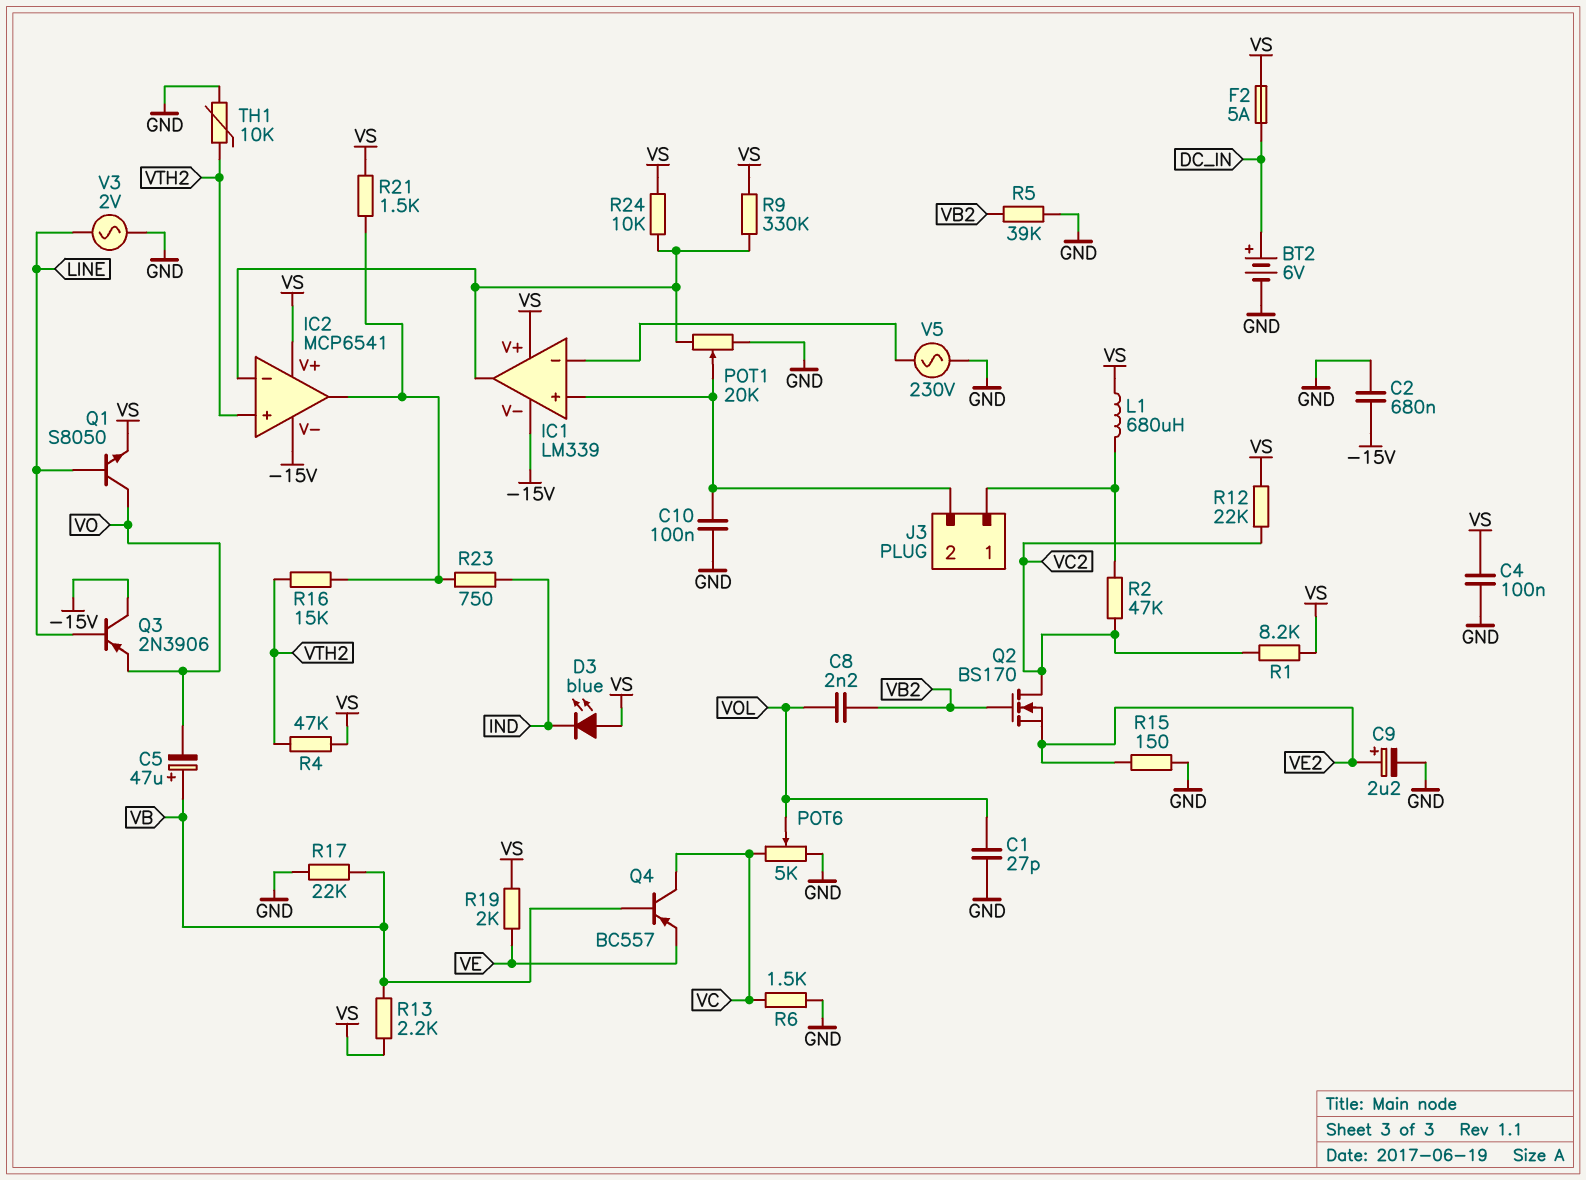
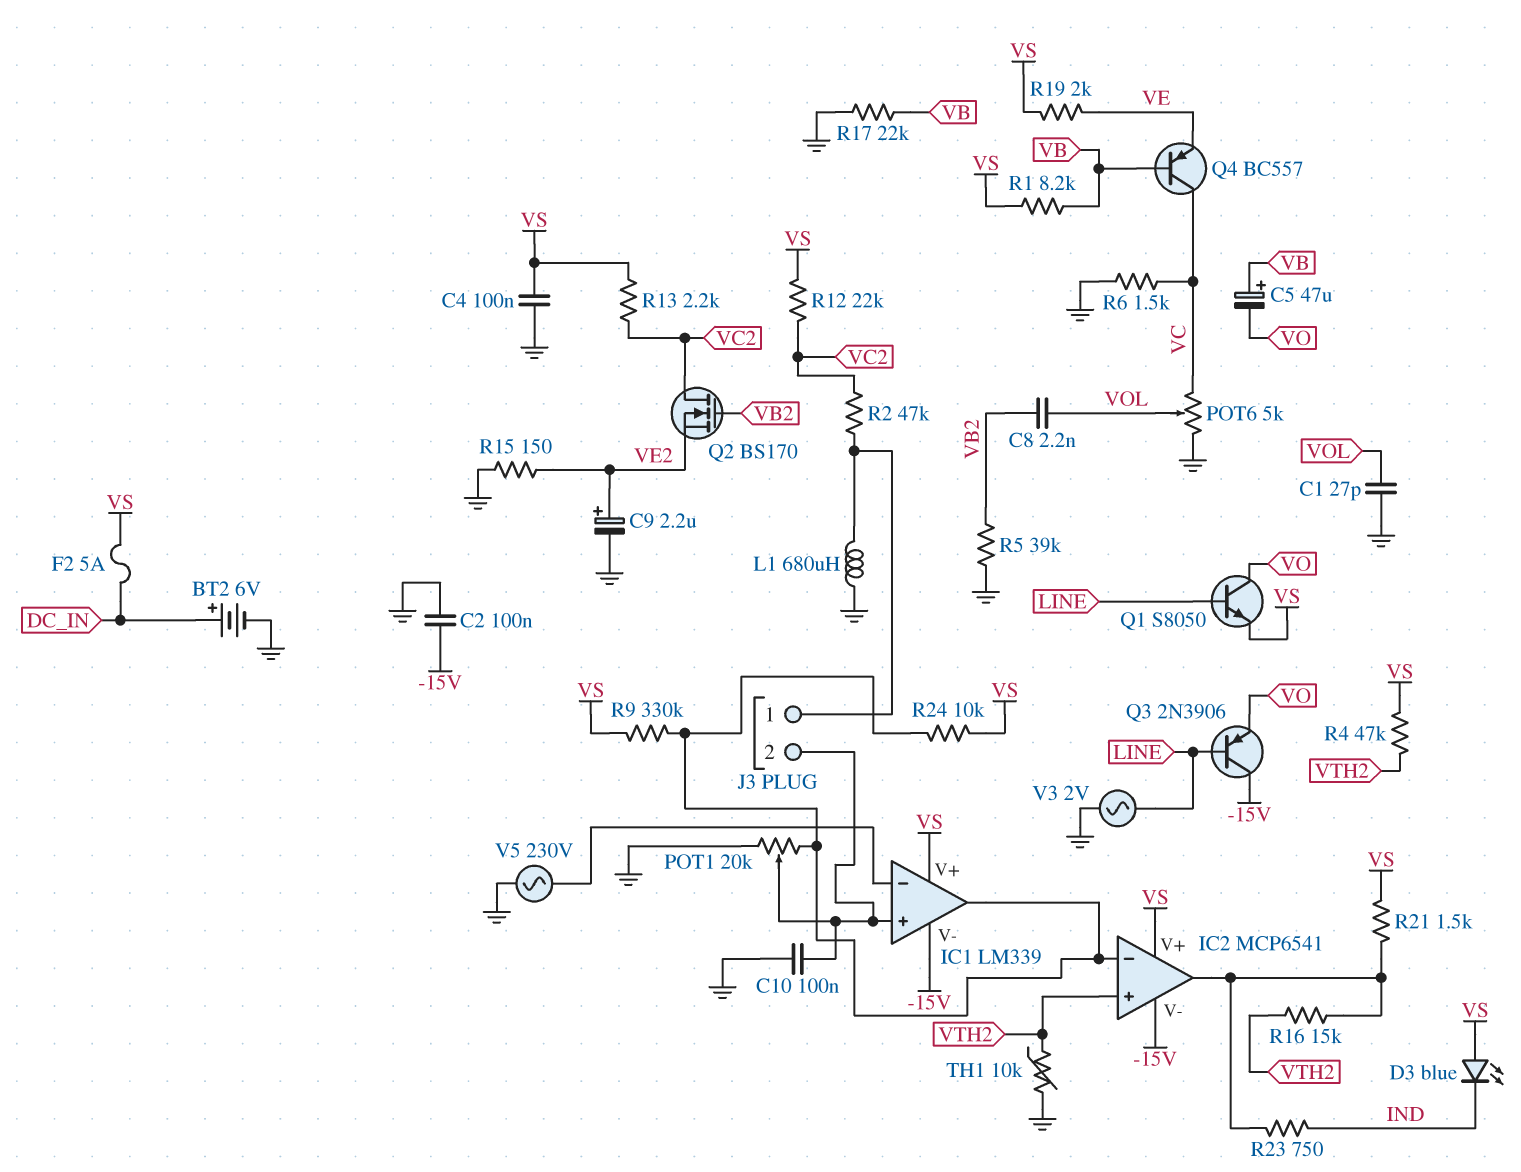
C2: 680nF (-15V, GND) -> 100nF (-15V, GND)
L1: 680uH (J3/1, VS) -> 680uH (GND, J3/1)
R1: 8.2k (VC2, VS) -> 8.2k (VB, VS)
R13: 2.2k (VB, VS) -> 2.2k (VC2, VS)

